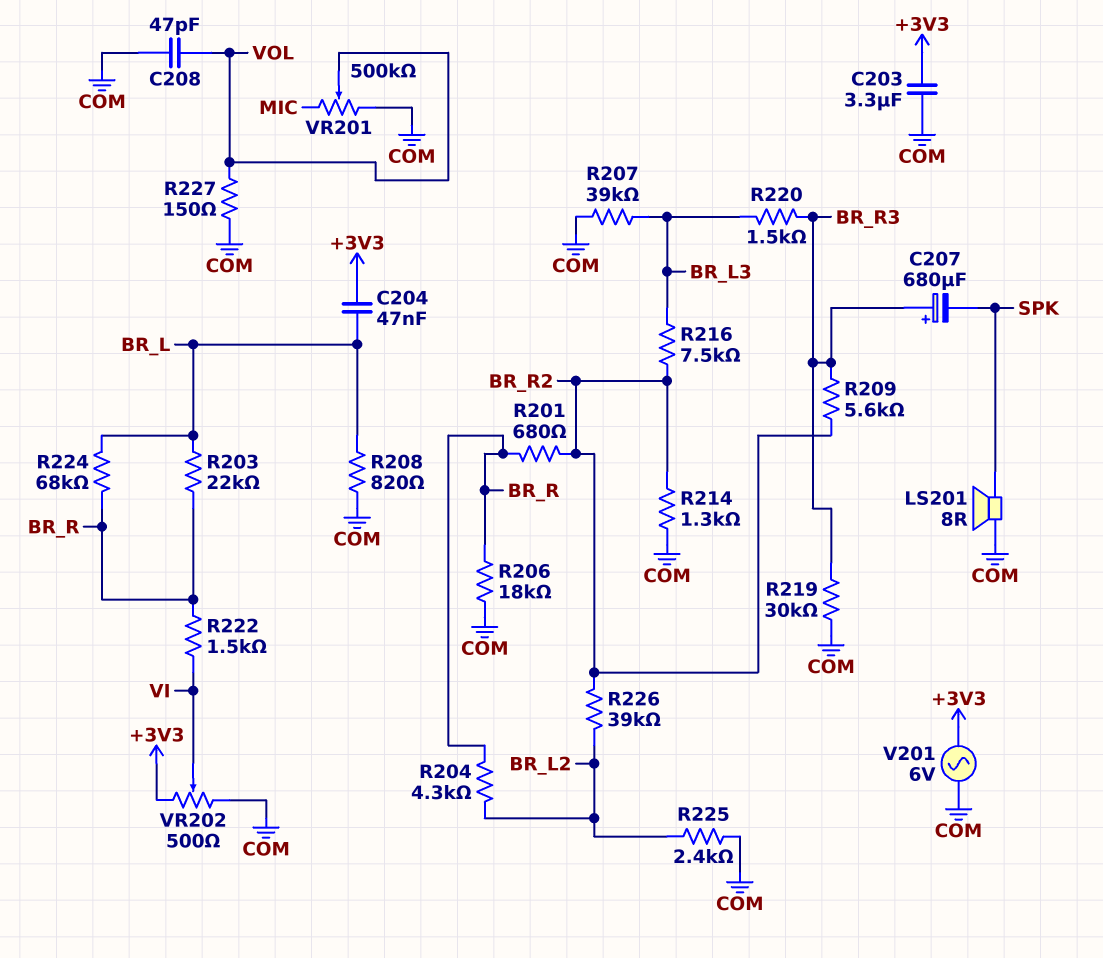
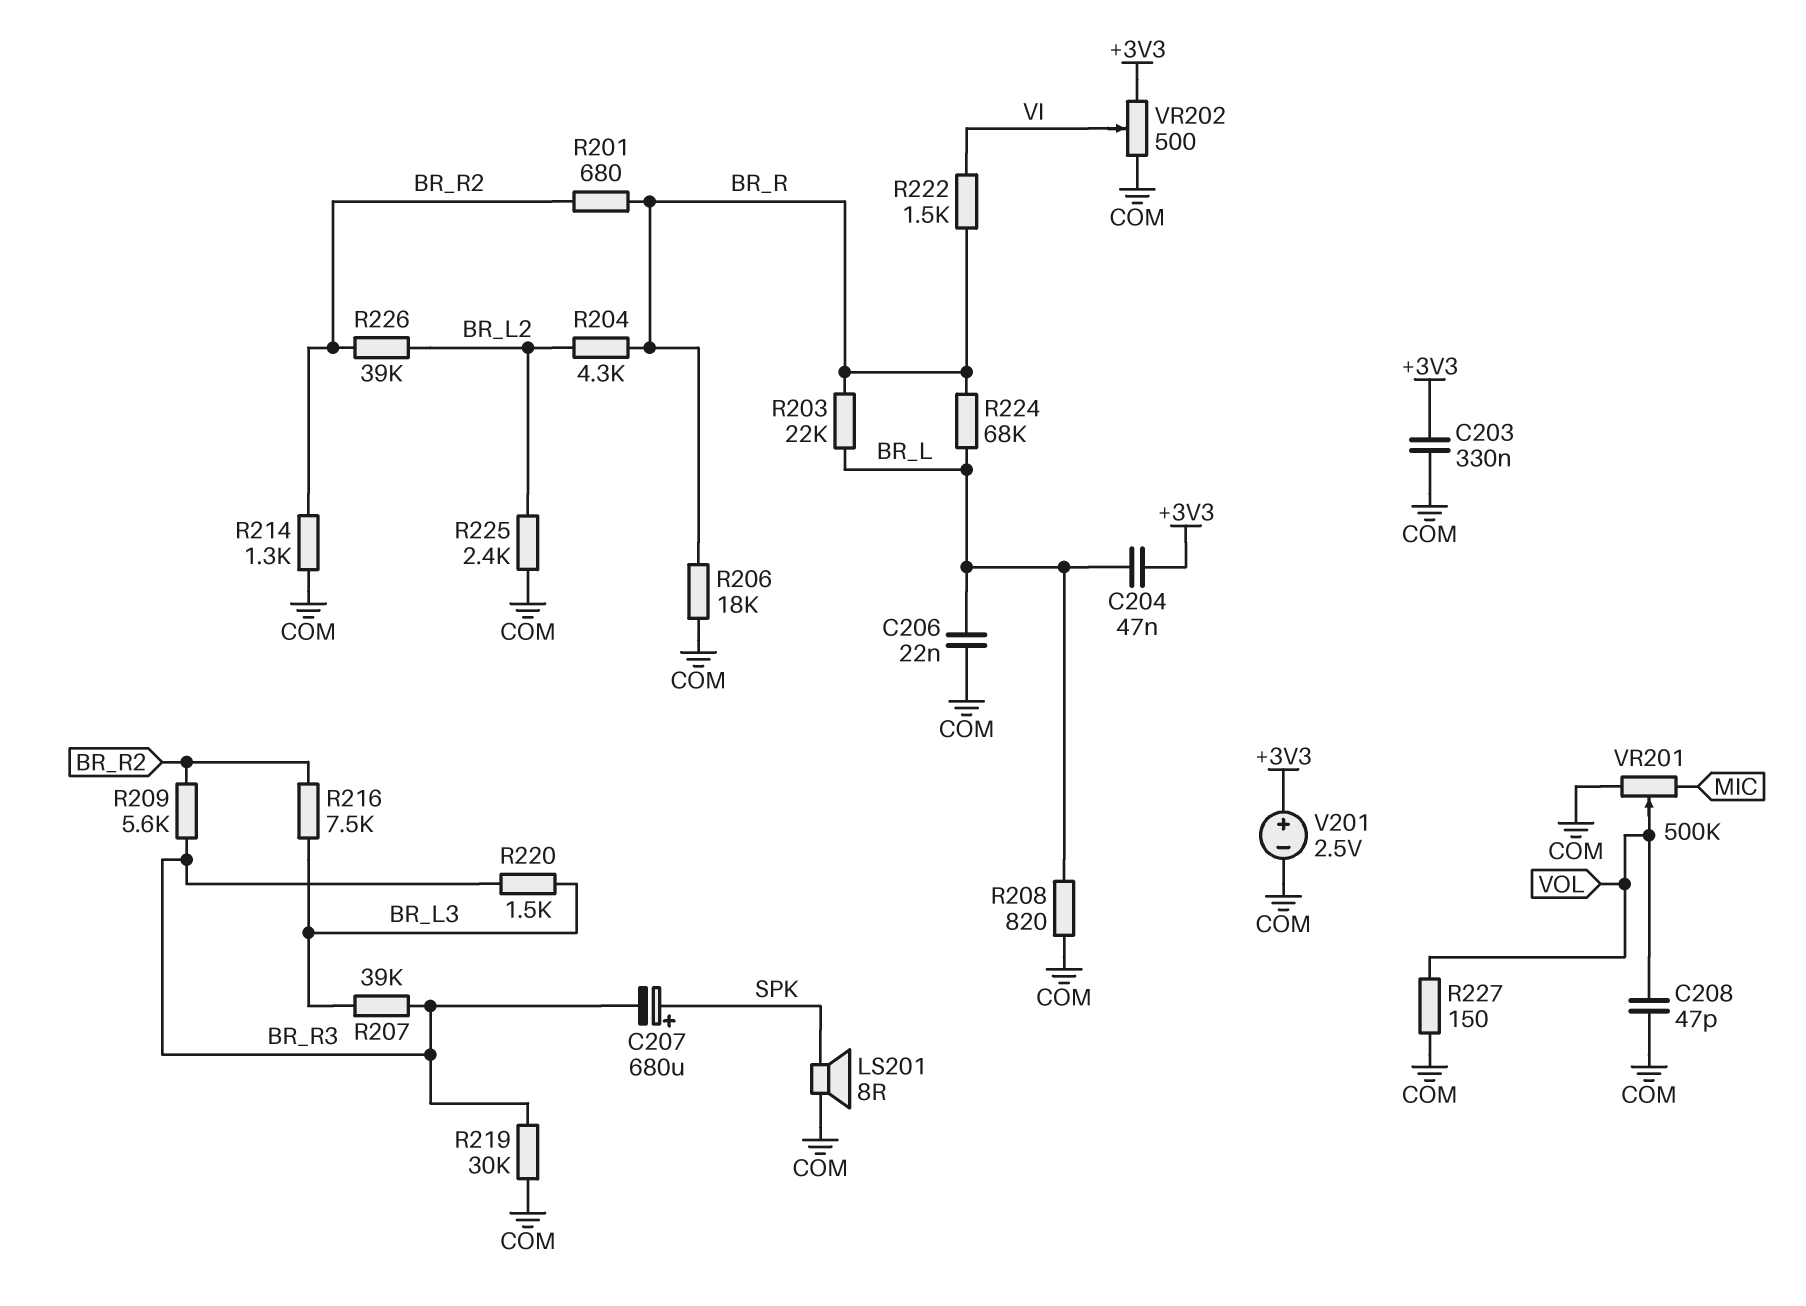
C203: 3.3uF (+3V3, COM) -> 330nF (+3V3, COM)
C206: none -> 22nF (BR_L, COM)
C207: 680uF (plus BR_R3, minus SPK) -> 680uF (plus SPK, minus BR_R3)
R207: 39k (BR_L3, COM) -> 39k (BR_L3, BR_R3)
V201: AC 6V (+3V3, COM) -> 2.5V (plus +3V3, minus COM)

